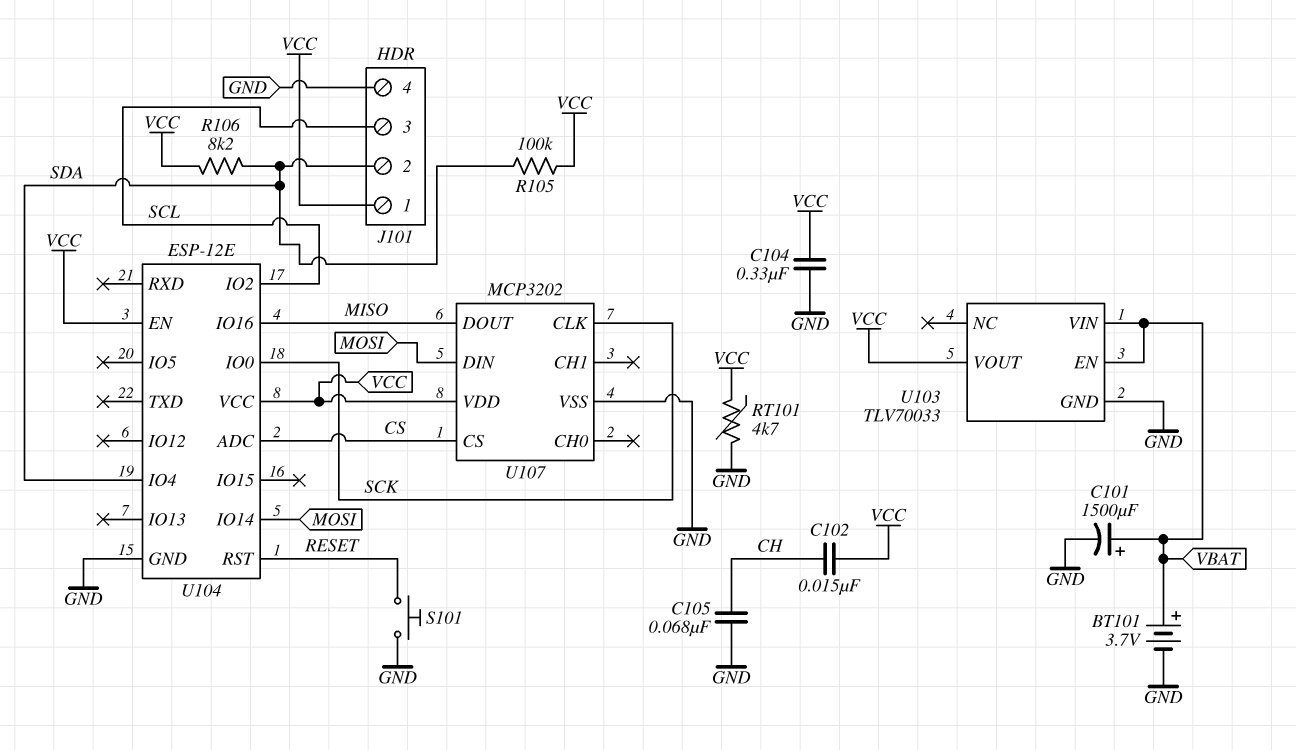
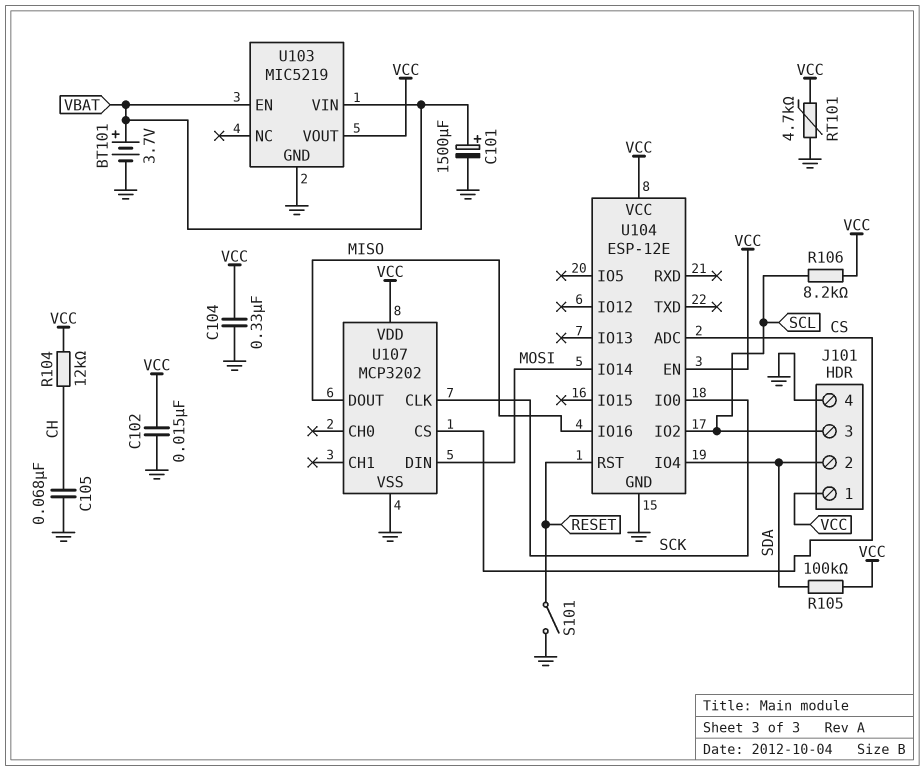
C102: 15nF (CH, VCC) -> 15nF (GND, VCC)
R104: none -> 12k (CH, VCC)
R106: 8.2k (SDA, VCC) -> 8.2k (SCL, VCC)
S101: button (GND, RESET) -> switch (GND, RESET)
U103: TLV70033 -> MIC5219

